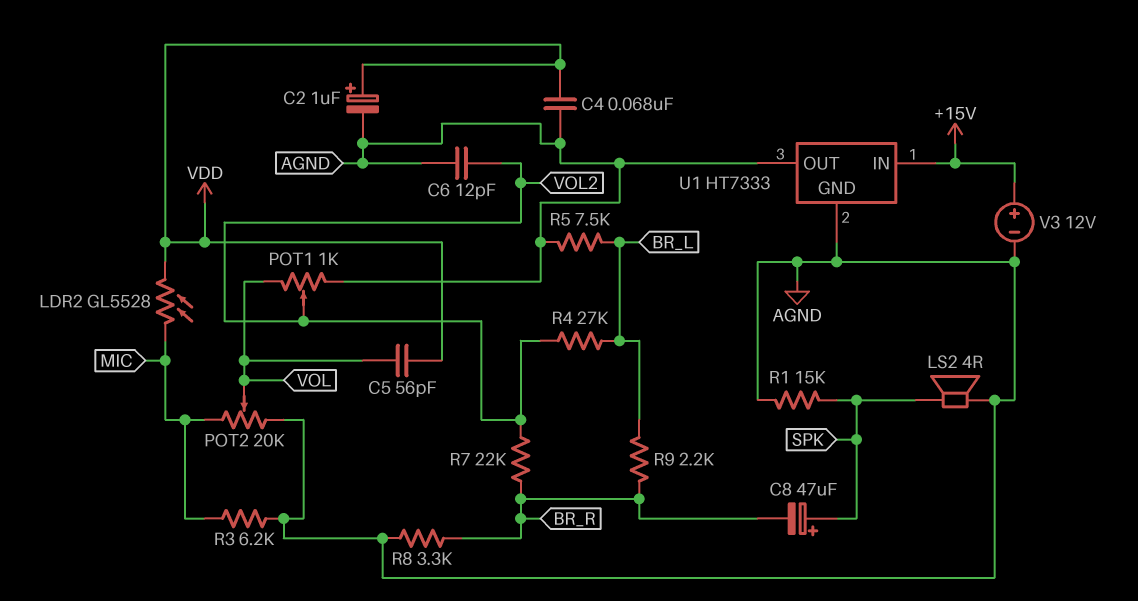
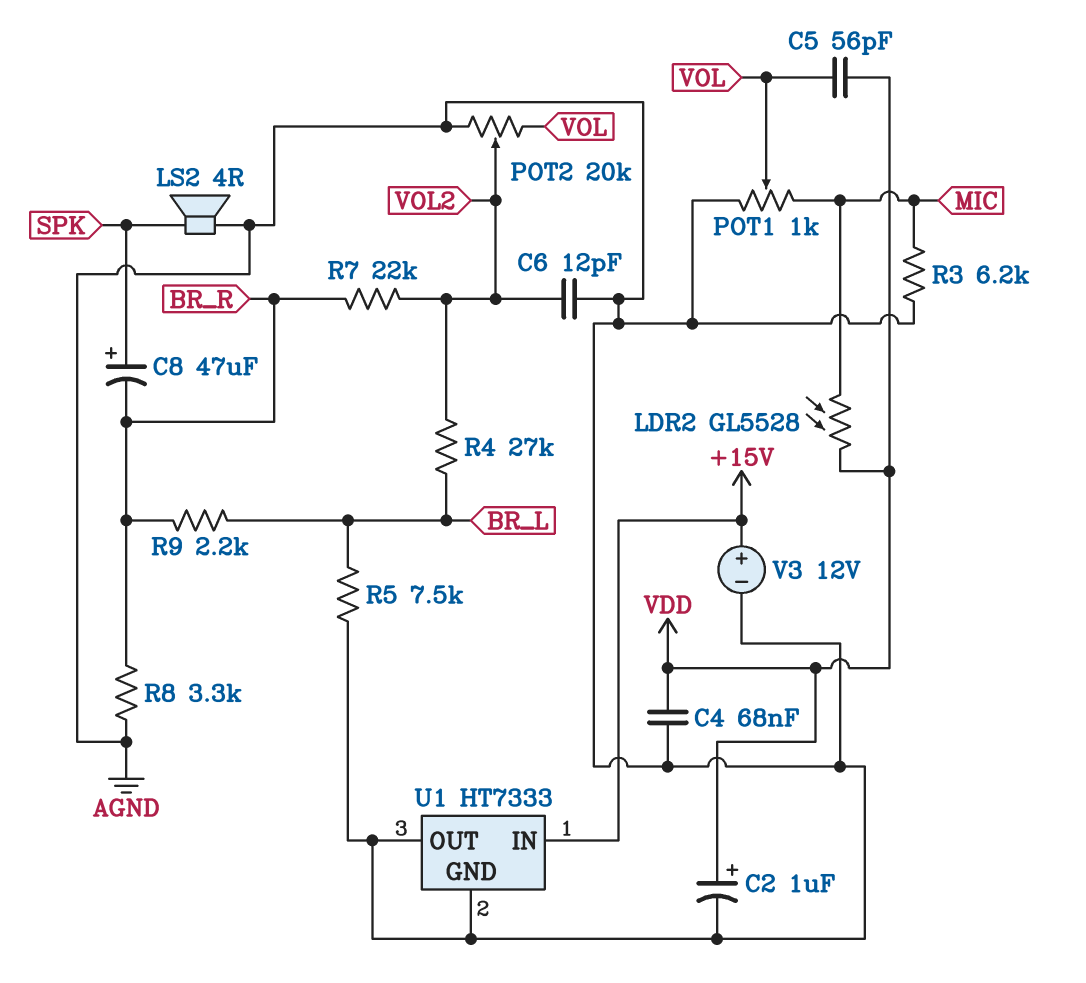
POT1: 1k (AGND, VOL, wiper VOL2) -> 1k (AGND, MIC, wiper VOL)
POT2: 20k (AGND, MIC, wiper VOL) -> 20k (AGND, VOL, wiper VOL2)
R1: 15k (AGND, SPK) -> none

